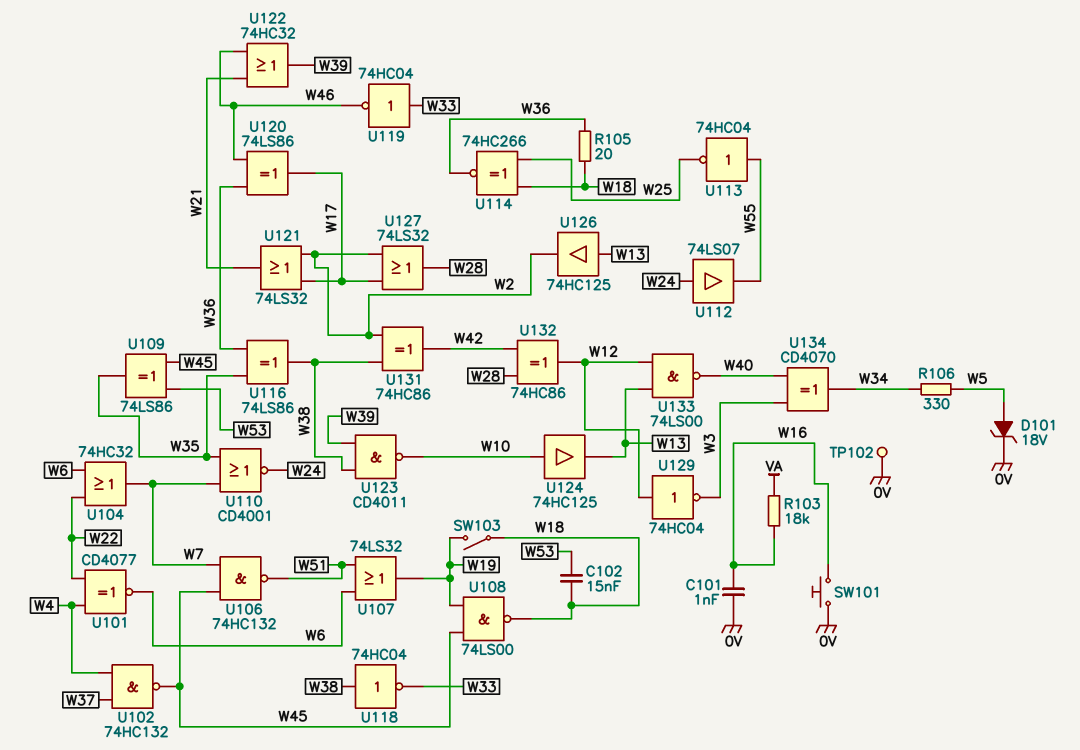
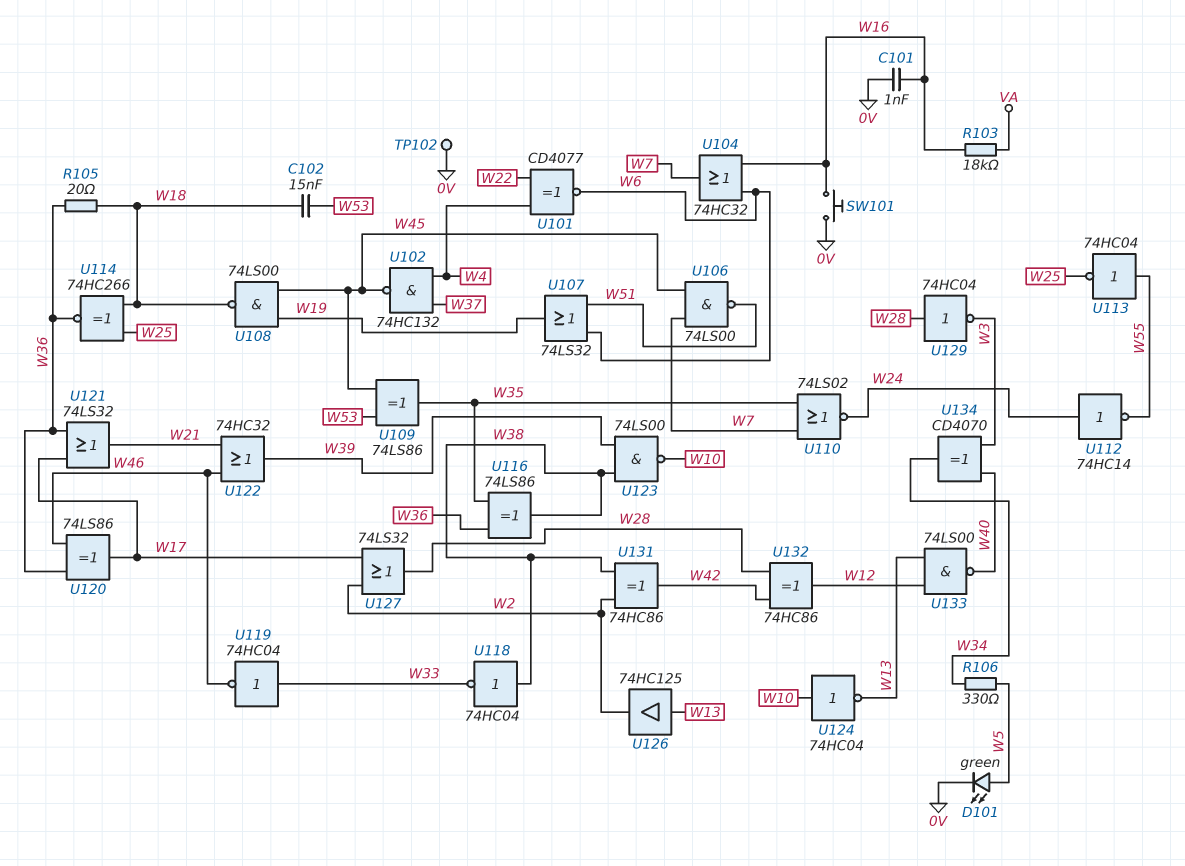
D101: zener 18V (A W5, K 0V) -> LED green (A W5, K 0V)
SW103: switch (W18, W19) -> none
U104: OR 74HC32 (in W6, in W22, out W7) -> OR 74HC32 (in W6, in W16, out W7)
U106: NAND 74HC132 (in W7, in W45, out W51) -> NAND 74LS00 (in W7, in W45, out W51)
U110: NOR CD4001 (in W7, in W35, out W24) -> NOR 74LS02 (in W7, in W35, out W24)
U112: buffer 74LS07 (in W24, out W55) -> NOT 74HC14 (in W24, out W55)
U121: OR 74LS32 (in W2, in W17, out W21) -> OR 74LS32 (in W17, in W36, out W21)
U123: NAND CD4011 (in W38, in W39, out W10) -> NAND 74LS00 (in W38, in W39, out W10)
U124: buffer 74HC125 (in W10, out W13) -> NOT 74HC04 (in W10, out W13)
U129: NOT 74HC04 (in W12, out W3) -> NOT 74HC04 (in W28, out W3)

